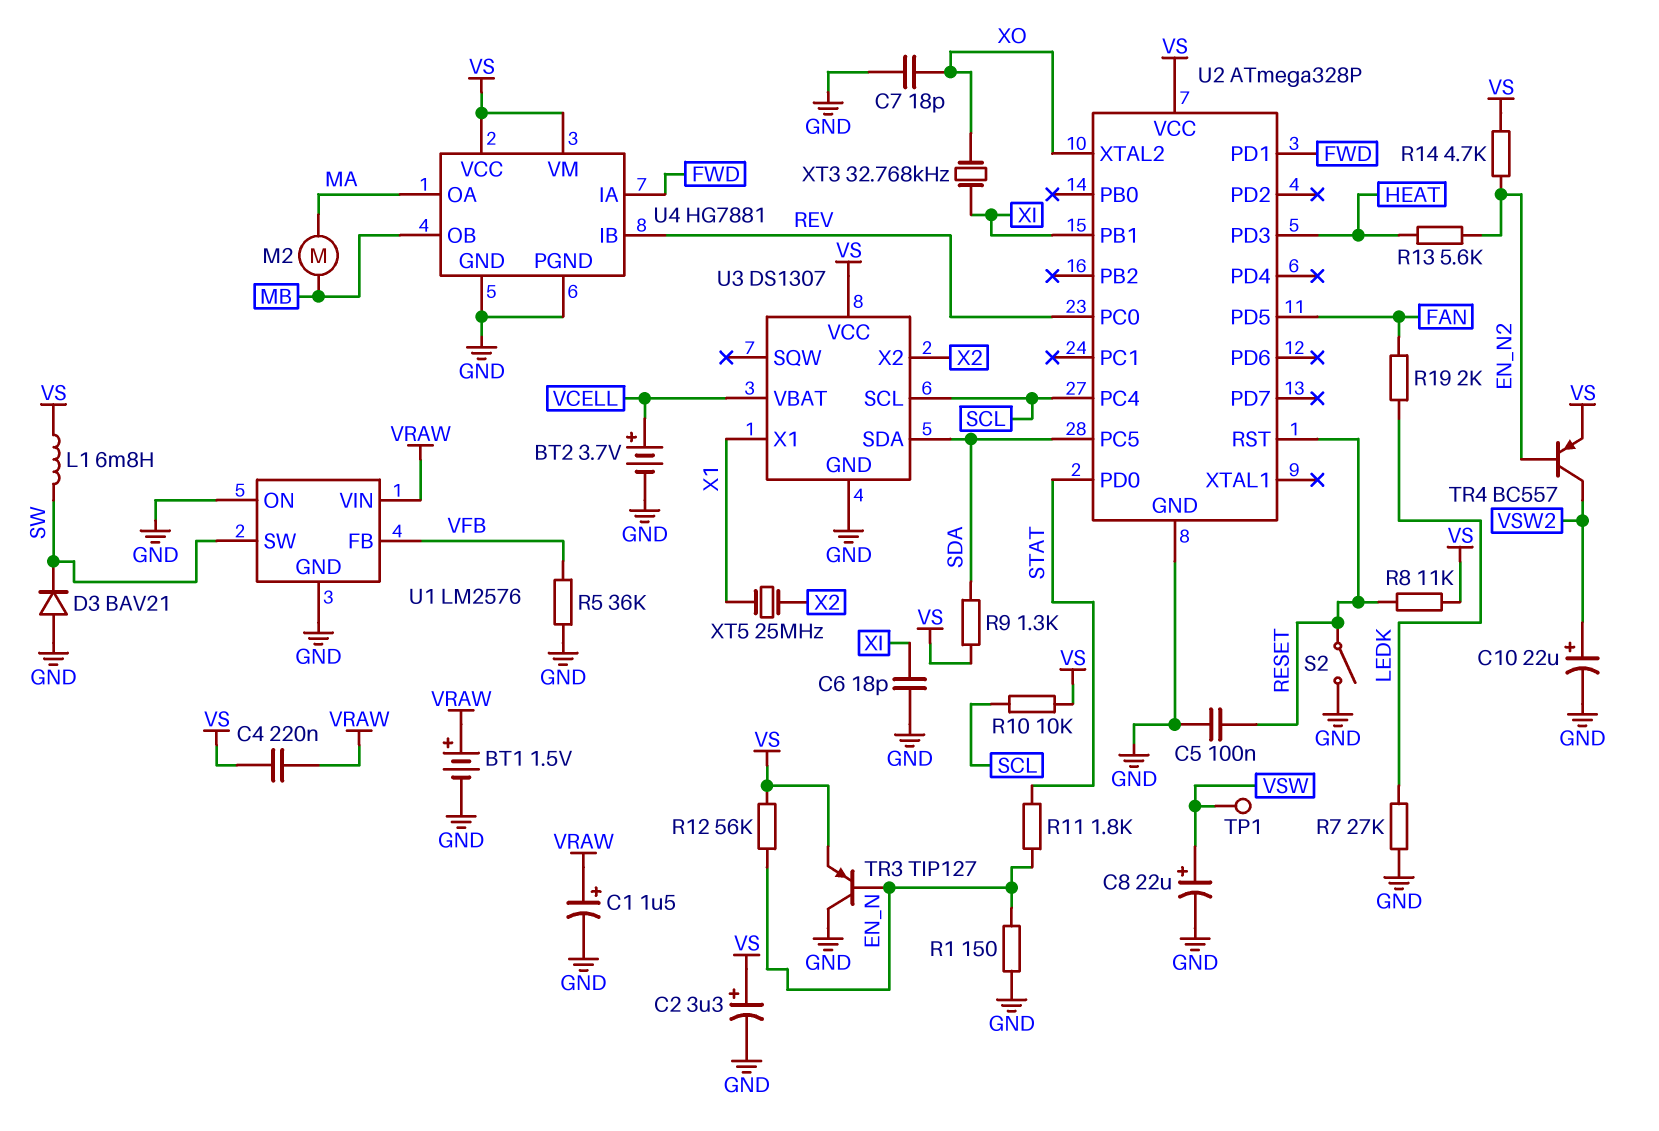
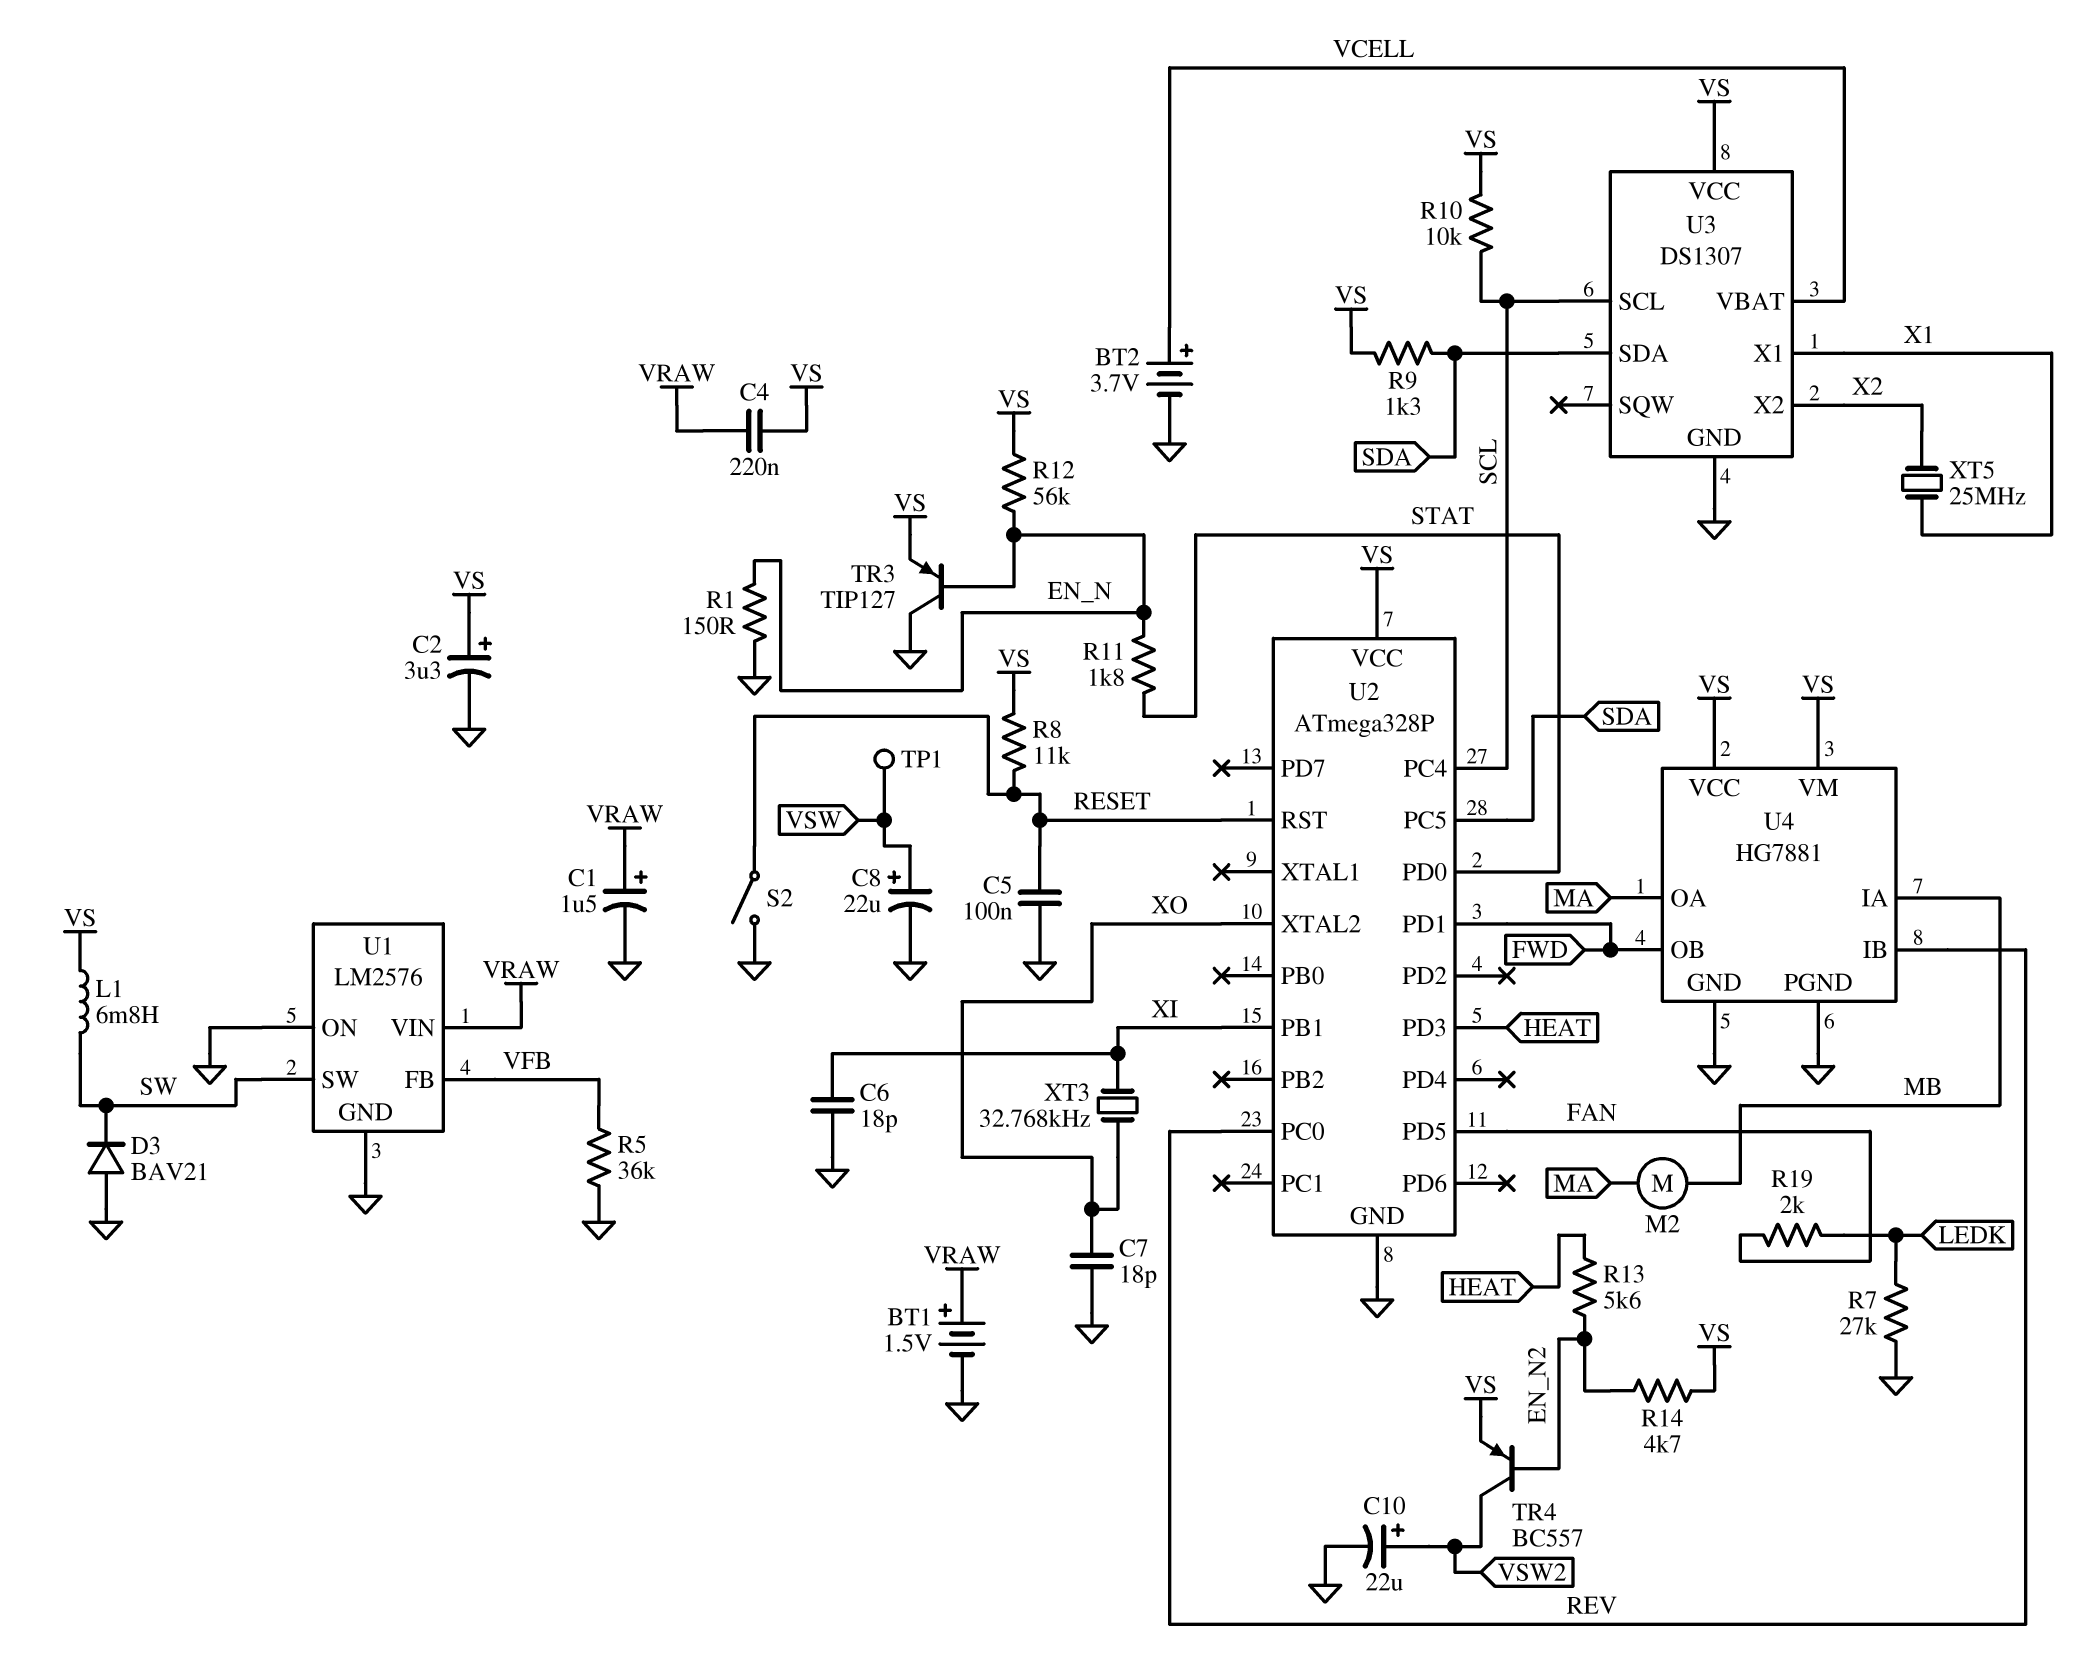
U4 pin IA: FWD -> MB
U4 pin OB: MB -> FWD

